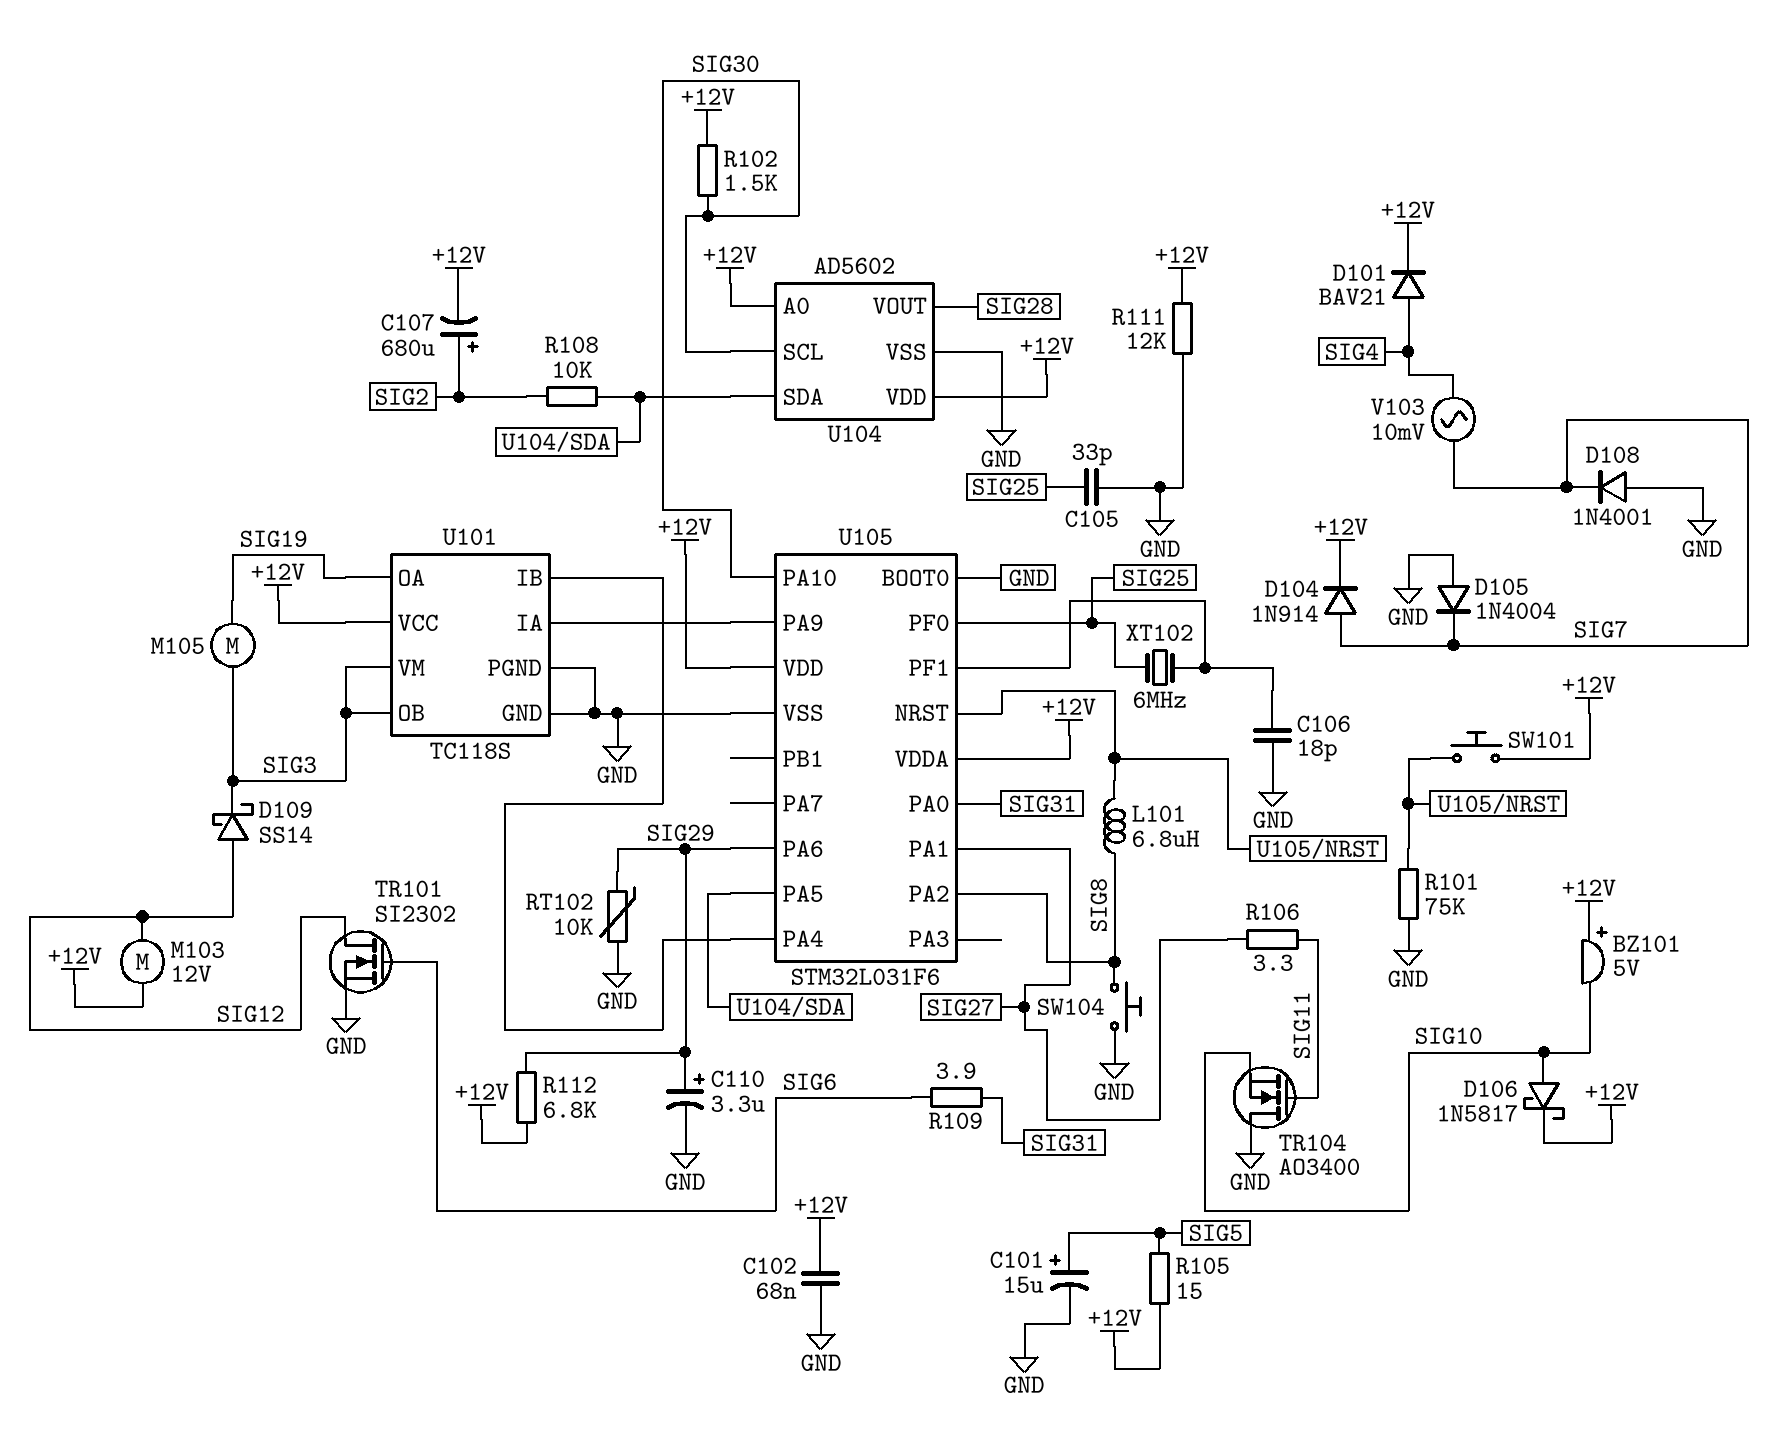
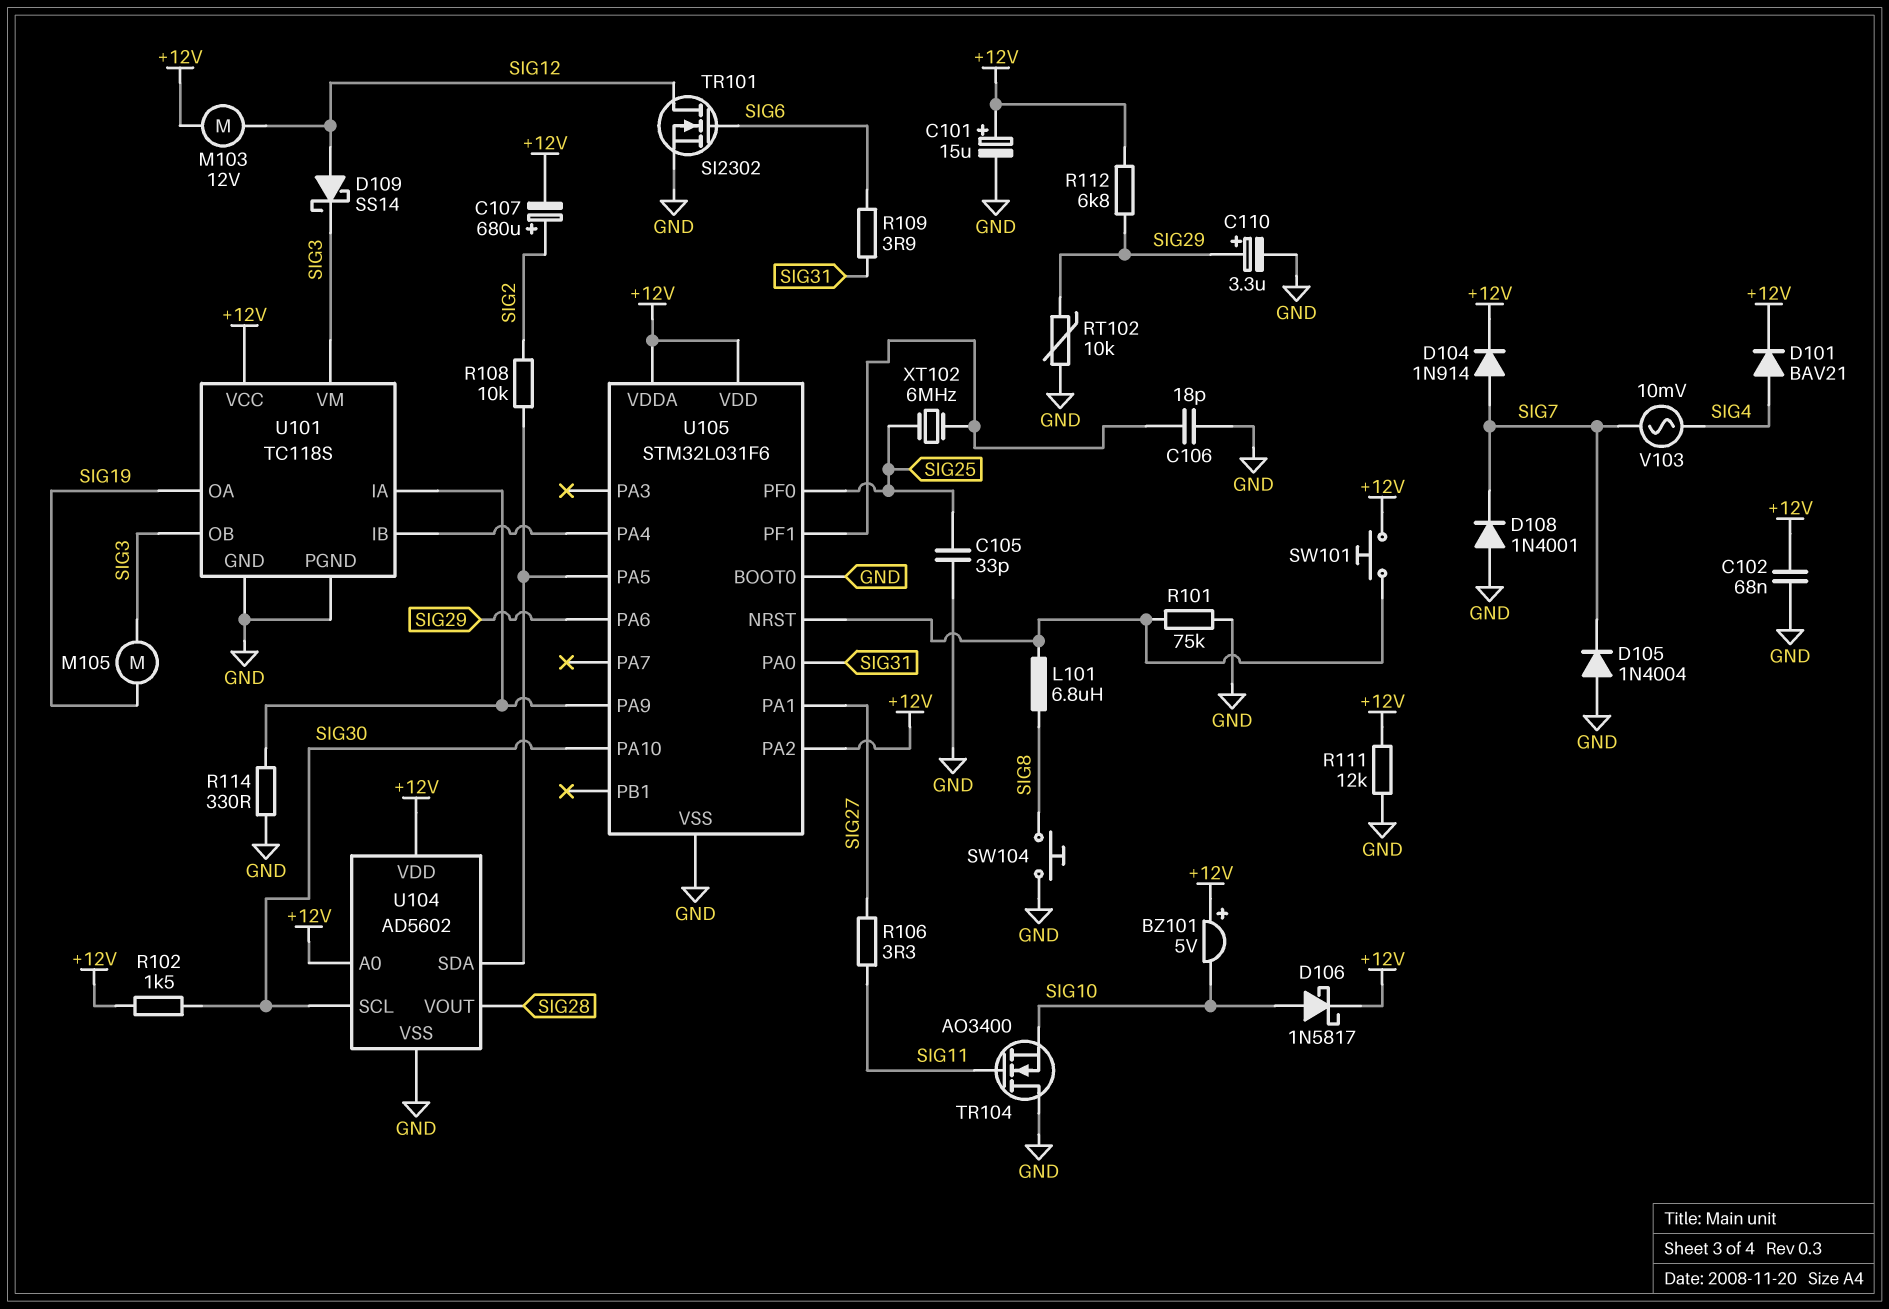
C101: 15uF (plus SIG5, minus GND) -> 15uF (plus +12V, minus GND)
R105: 15 (+12V, SIG5) -> none
R114: none -> 330 (GND, U101/IA)
U105 pin PA2: SIG8 -> +12V

